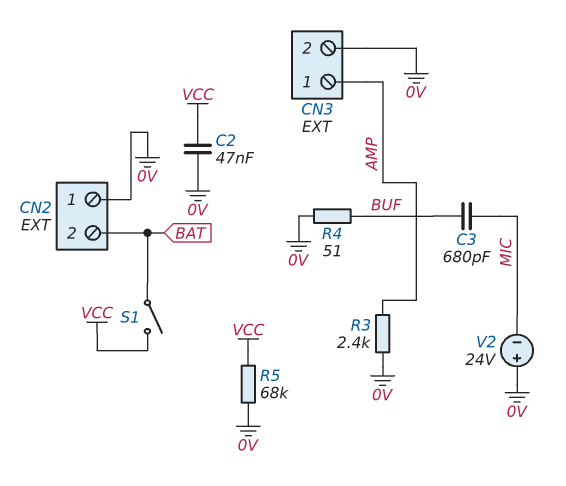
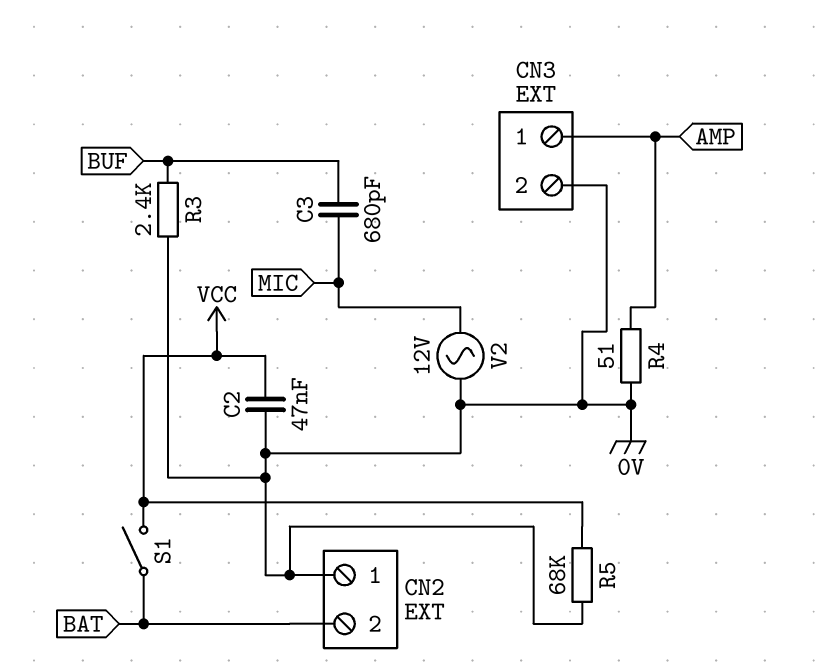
R3: 2.4k (0V, AMP) -> 2.4k (0V, BUF)
R4: 51 (0V, BUF) -> 51 (0V, AMP)
V2: 24V (plus 0V, minus MIC) -> AC 12V (0V, MIC)

